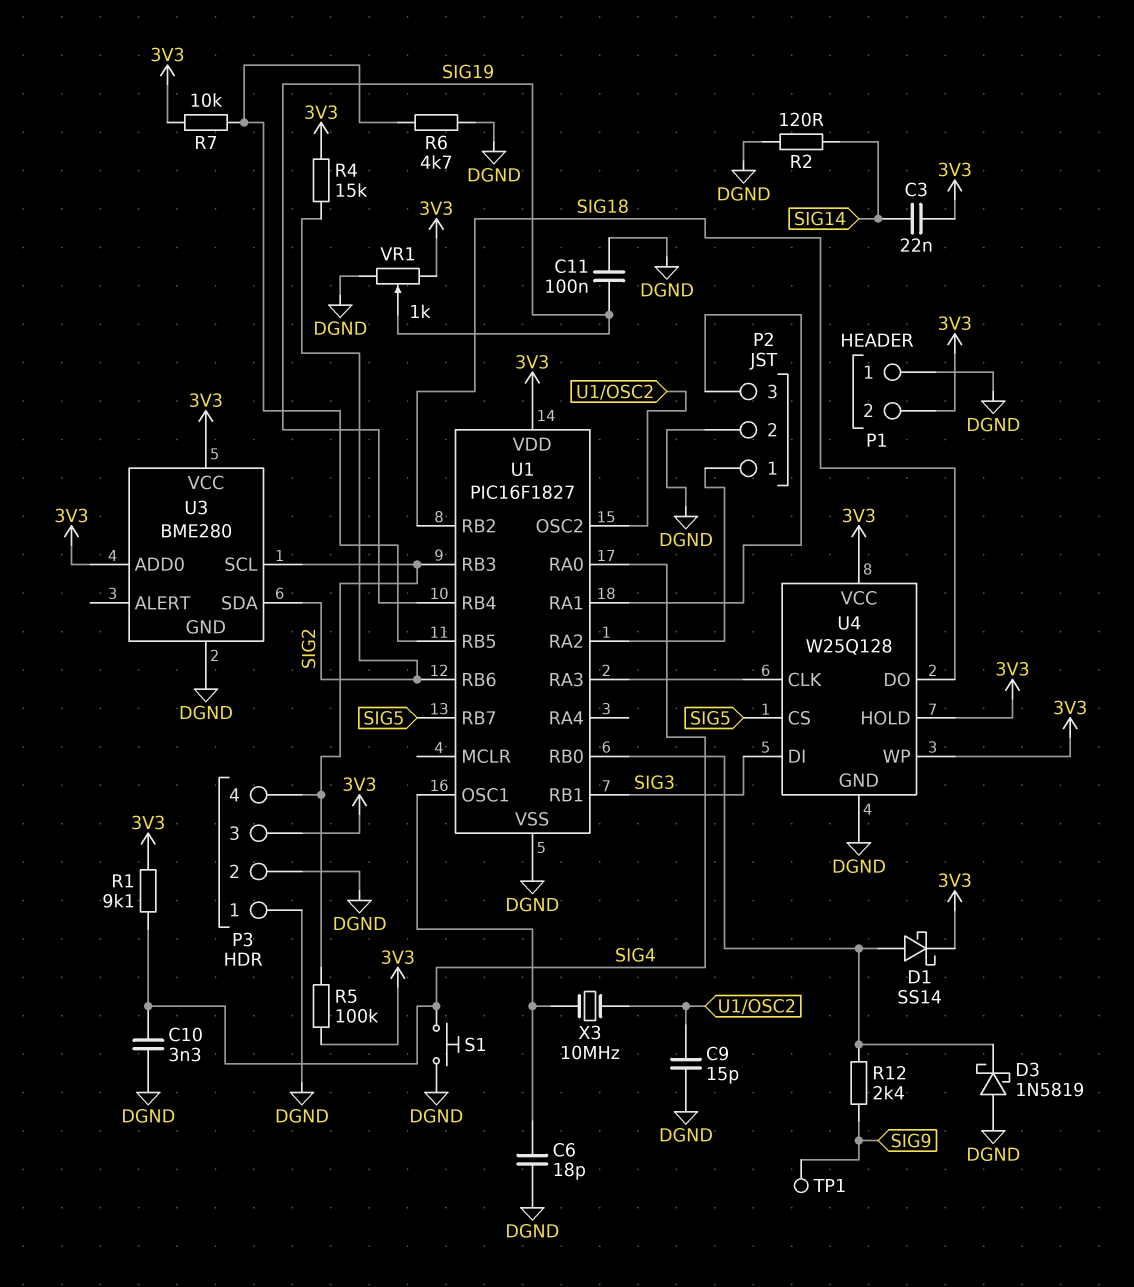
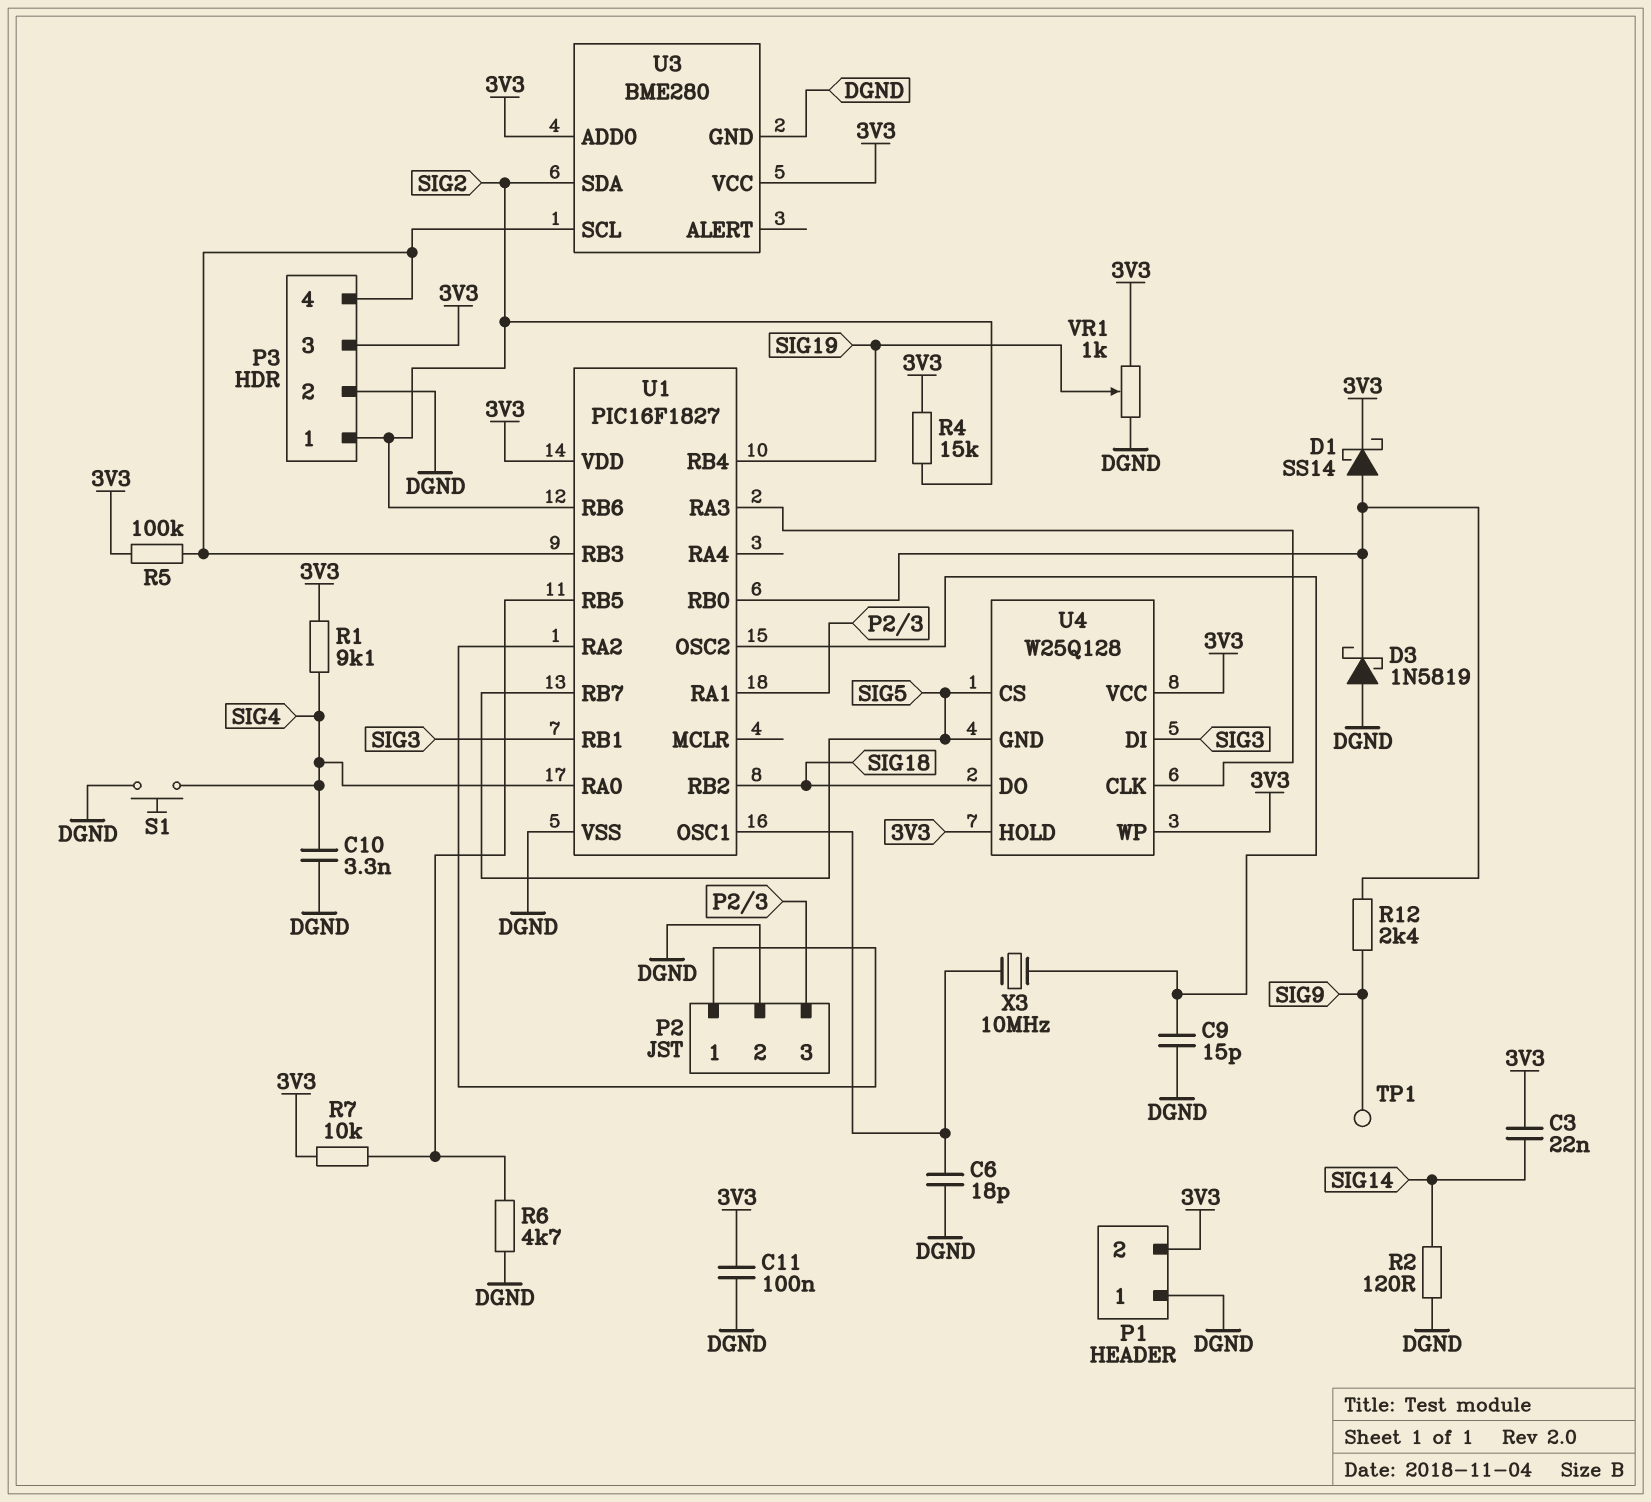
C11: 100nF (DGND, SIG19) -> 100nF (3V3, DGND)
P3 pin 1: DGND -> SIG2
U4 pin GND: DGND -> SIG5

